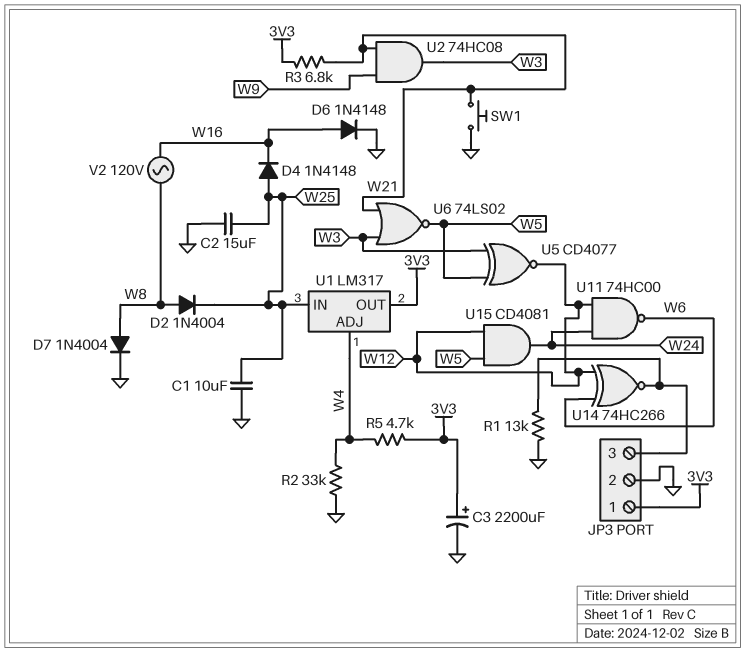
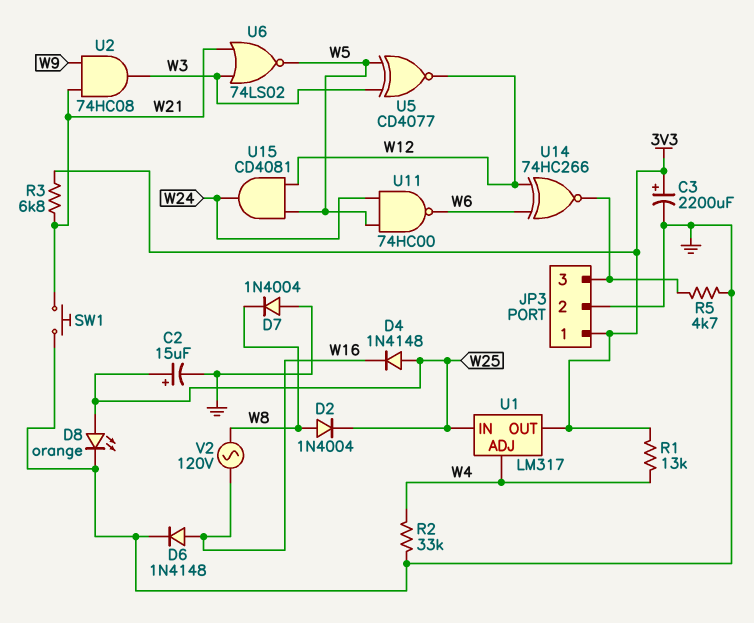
C1: 10uF (GND, W25) -> none
C2: 15uF (GND, W25) -> 15uF (plus W25, minus GND)
D7: diode 1N4004 (A W8, K GND) -> diode 1N4004 (A GND, K W8)
D8: none -> LED orange (A W25, K GND)
R1: 13k (GND, JP3/3) -> 13k (3V3, W4)
R5: 4.7k (3V3, W4) -> 4.7k (GND, JP3/3)
U11: NAND 74HC00 (in W12, in W24, out W6) -> NAND 74HC00 (in W5, in W24, out W6)

